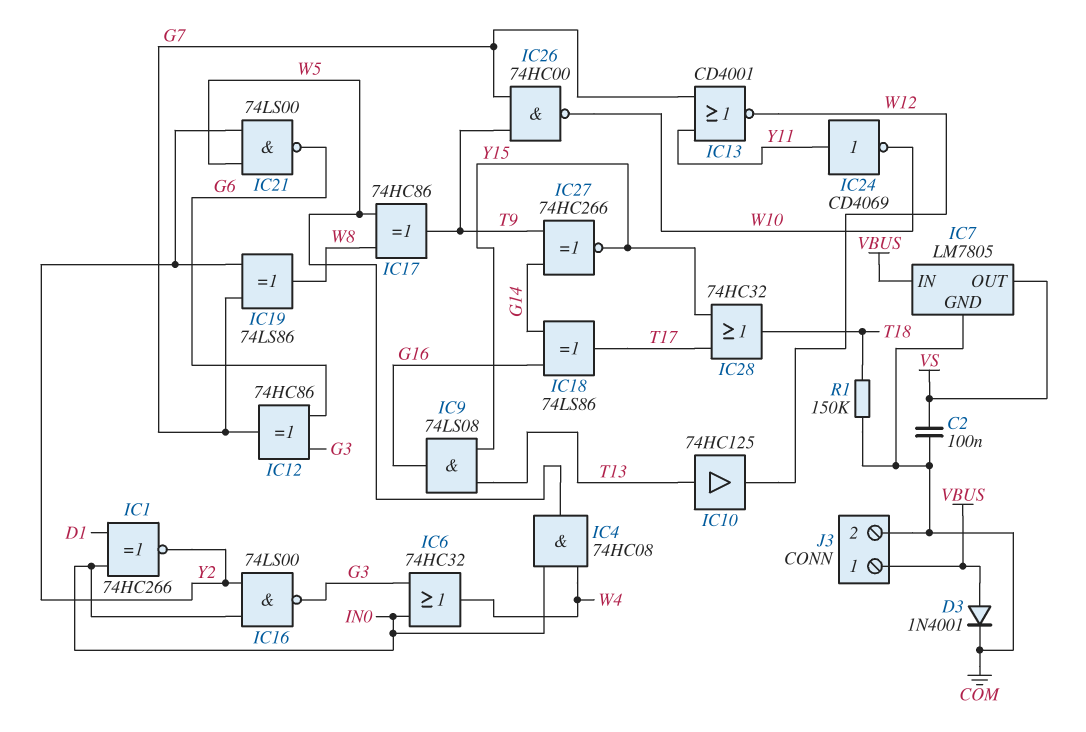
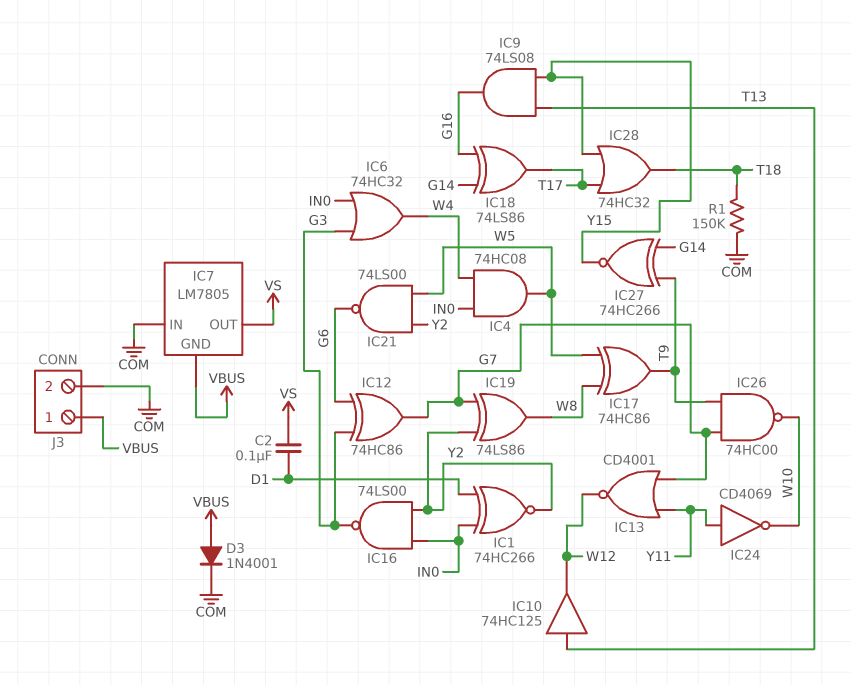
C2: 100nF (COM, VS) -> 100nF (D1, VS)
IC7 pin GND: COM -> VBUS
IC7 pin IN: VBUS -> COM

